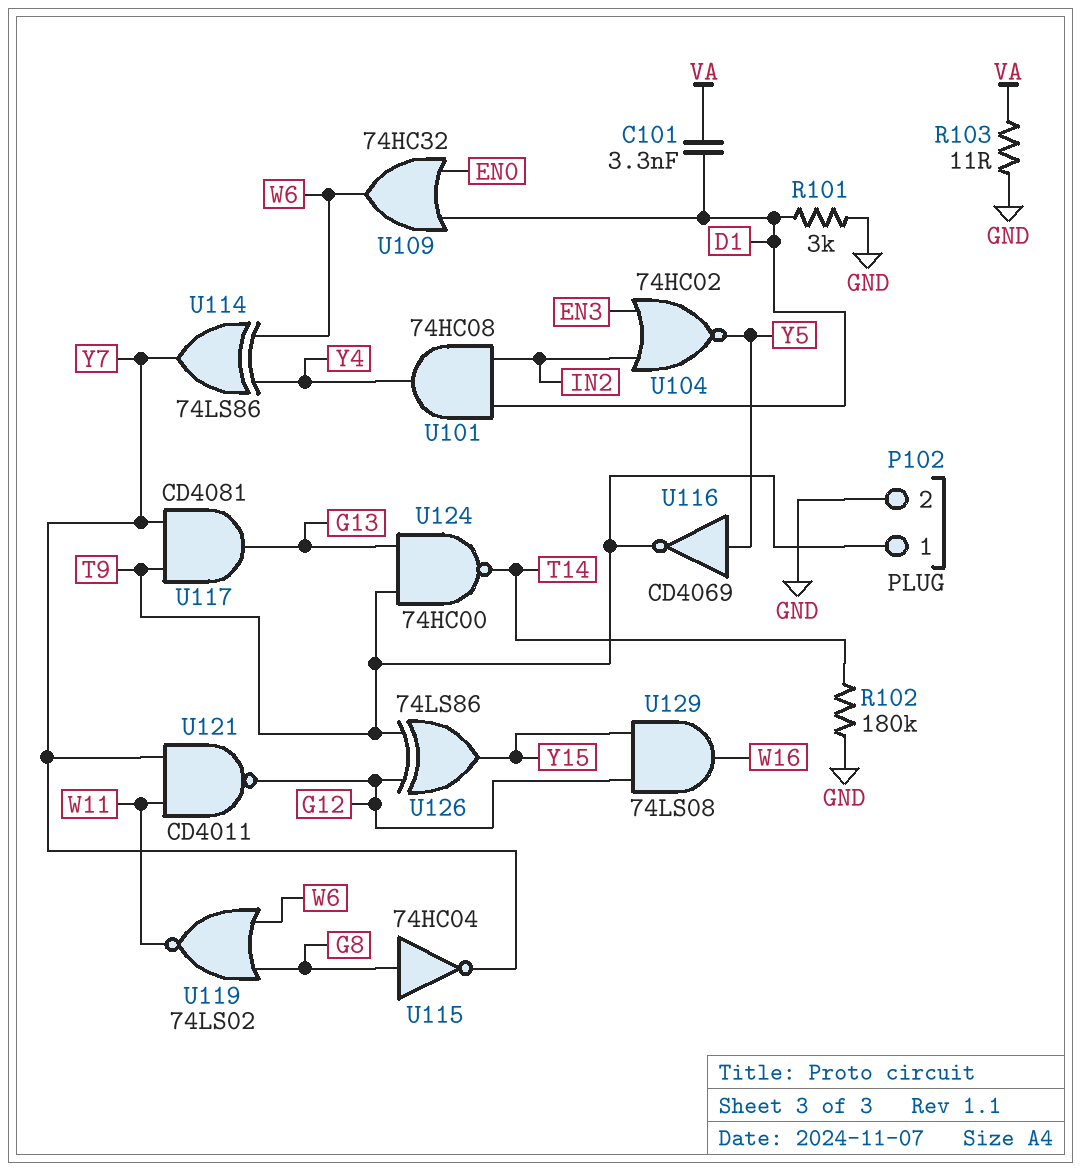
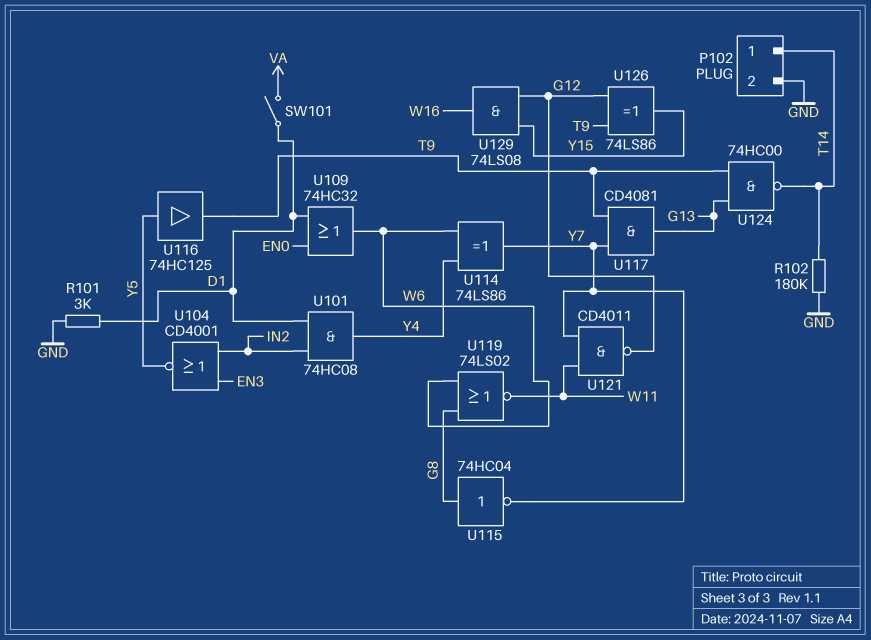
C101: 3.3nF (D1, VA) -> none
P102 pin 1: T9 -> T14
R103: 11 (GND, VA) -> none
SW101: none -> switch (D1, VA)
U104: NOR 74HC02 (in EN3, in IN2, out Y5) -> NOR CD4001 (in EN3, in IN2, out Y5)
U116: NOT CD4069 (in Y5, out T9) -> buffer 74HC125 (in Y5, out T9)

